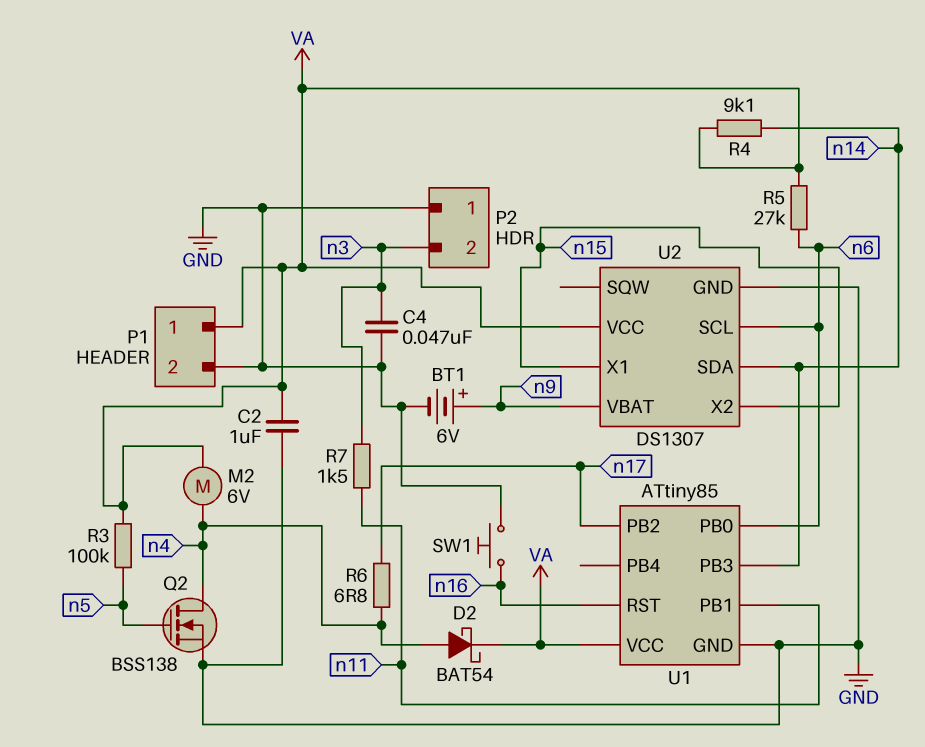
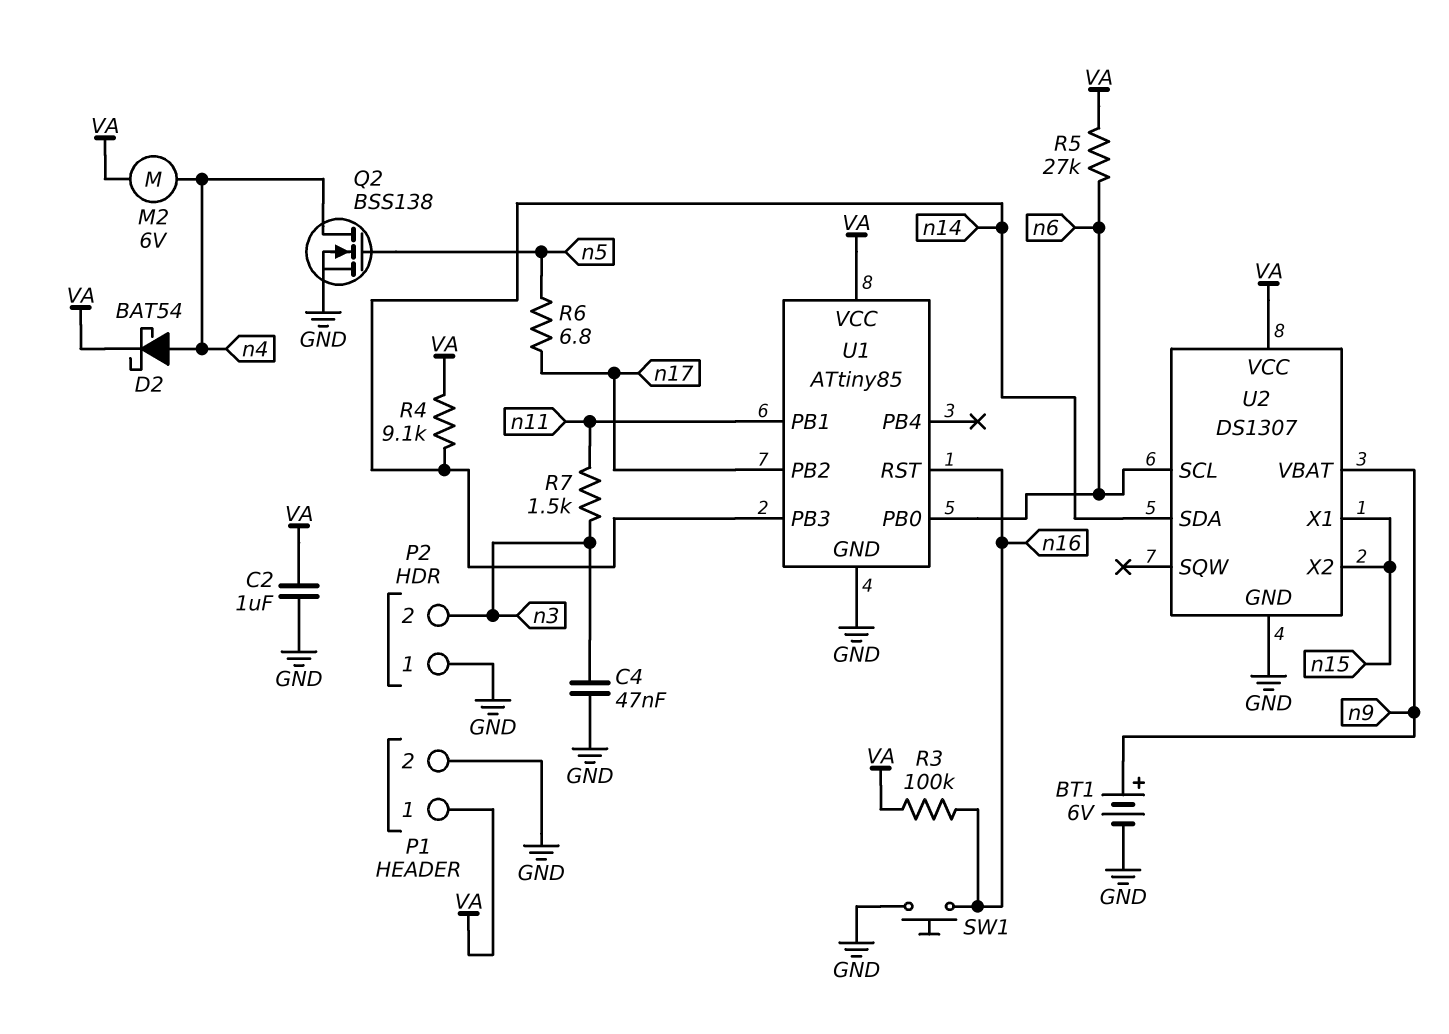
R3: 100k (VA, n5) -> 100k (VA, n16)
R6: 6.8 (n4, n17) -> 6.8 (n5, n17)

